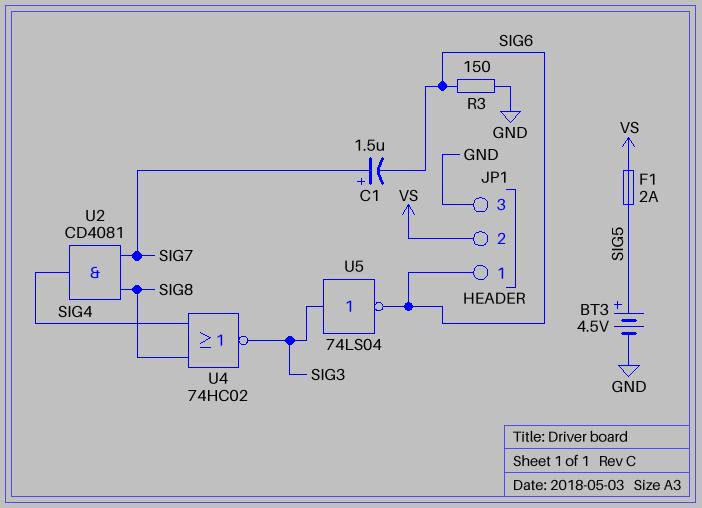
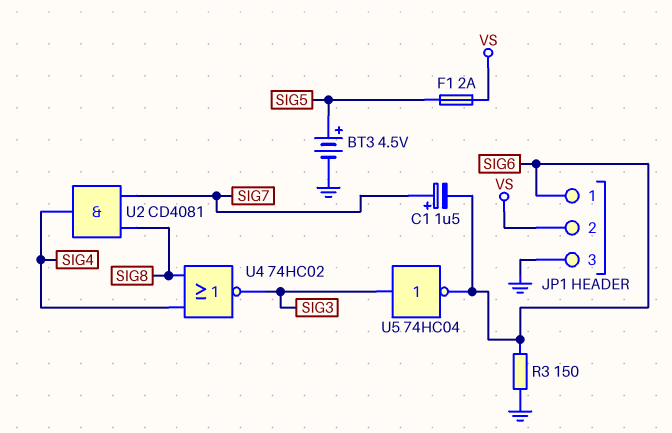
U5: NOT 74LS04 (in SIG3, out SIG6) -> NOT 74HC04 (in SIG3, out SIG6)

